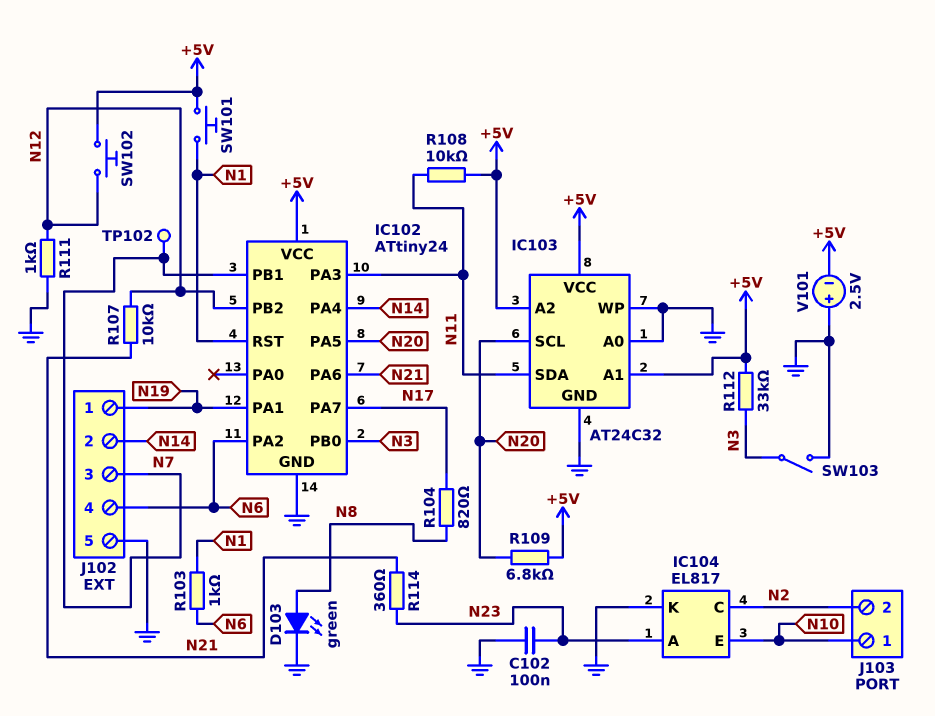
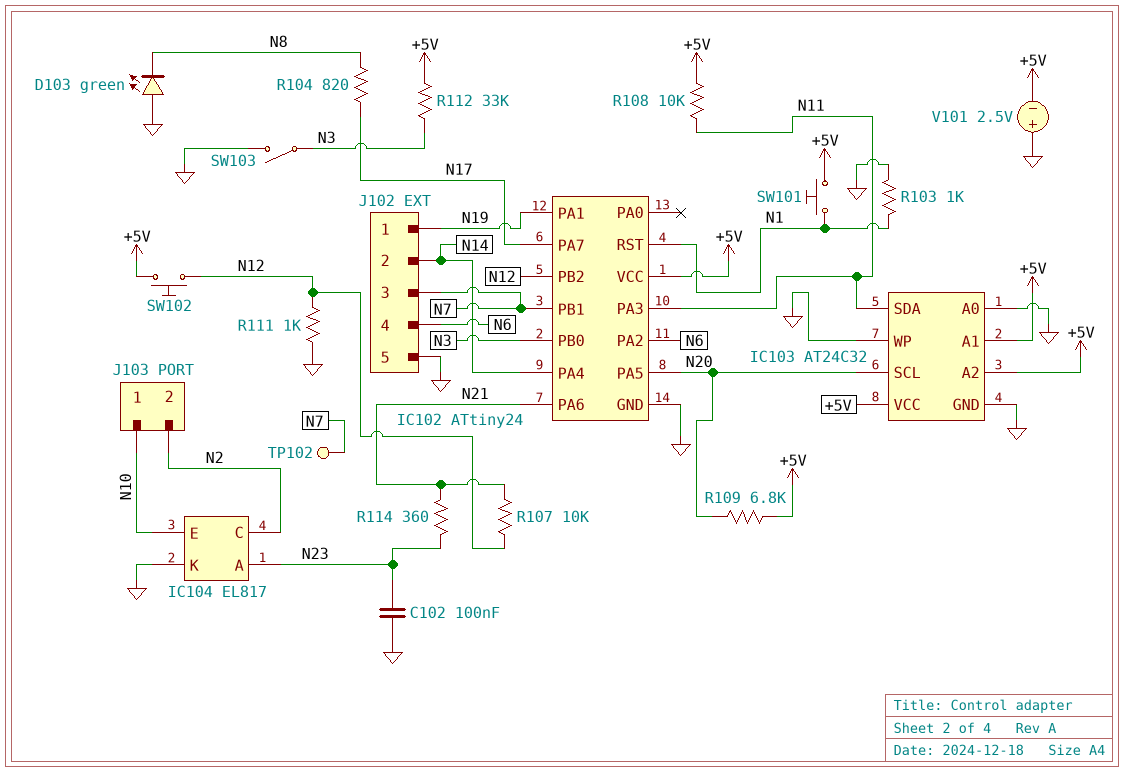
D103: LED green (A N8, K GND) -> LED green (A GND, K N8)
R103: 1k (N1, N6) -> 1k (GND, N1)

